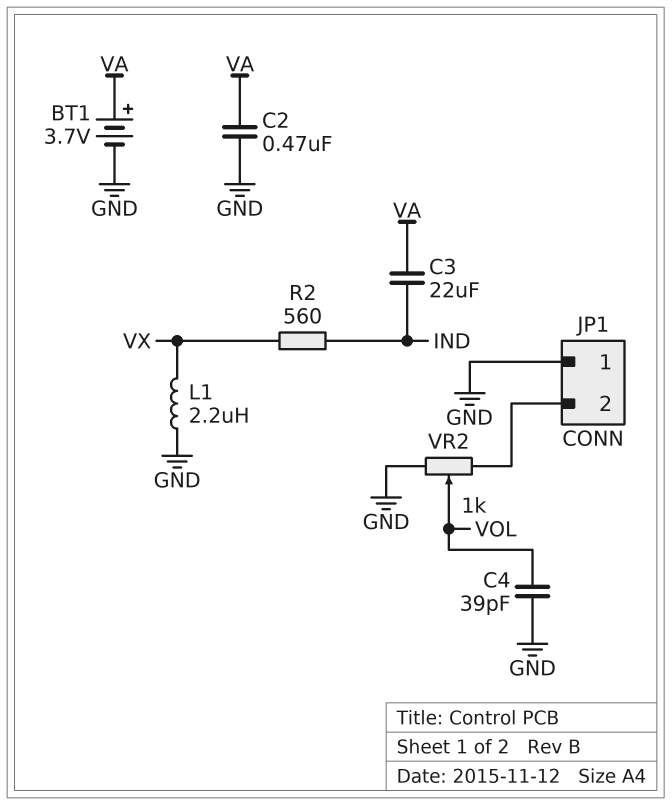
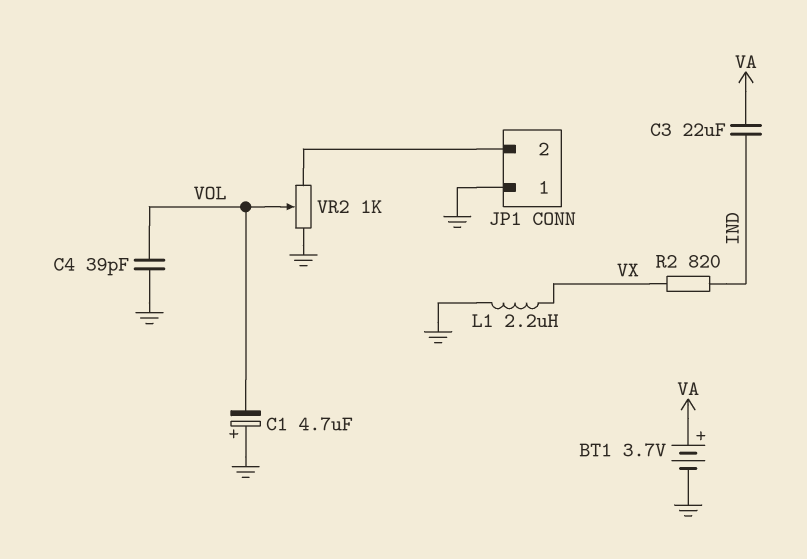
C1: none -> 4.7uF (plus GND, minus VOL)
C2: 470nF (GND, VA) -> none
R2: 560 (IND, VX) -> 820 (IND, VX)

